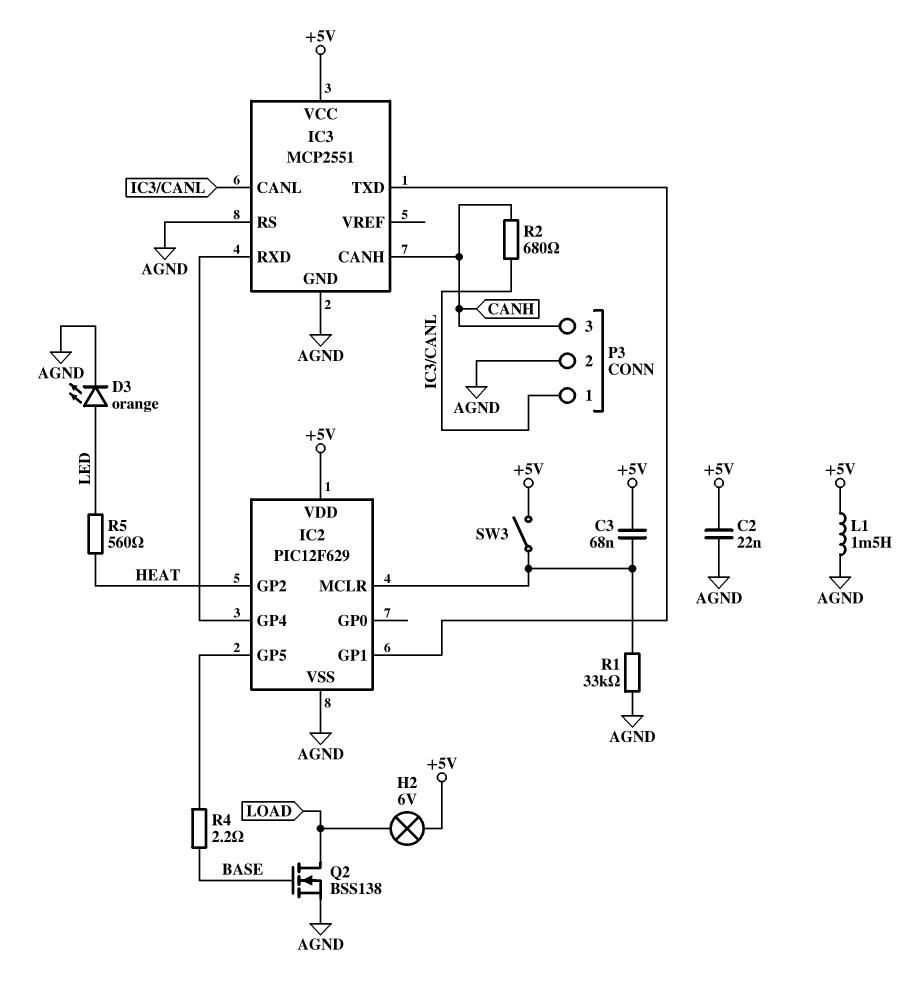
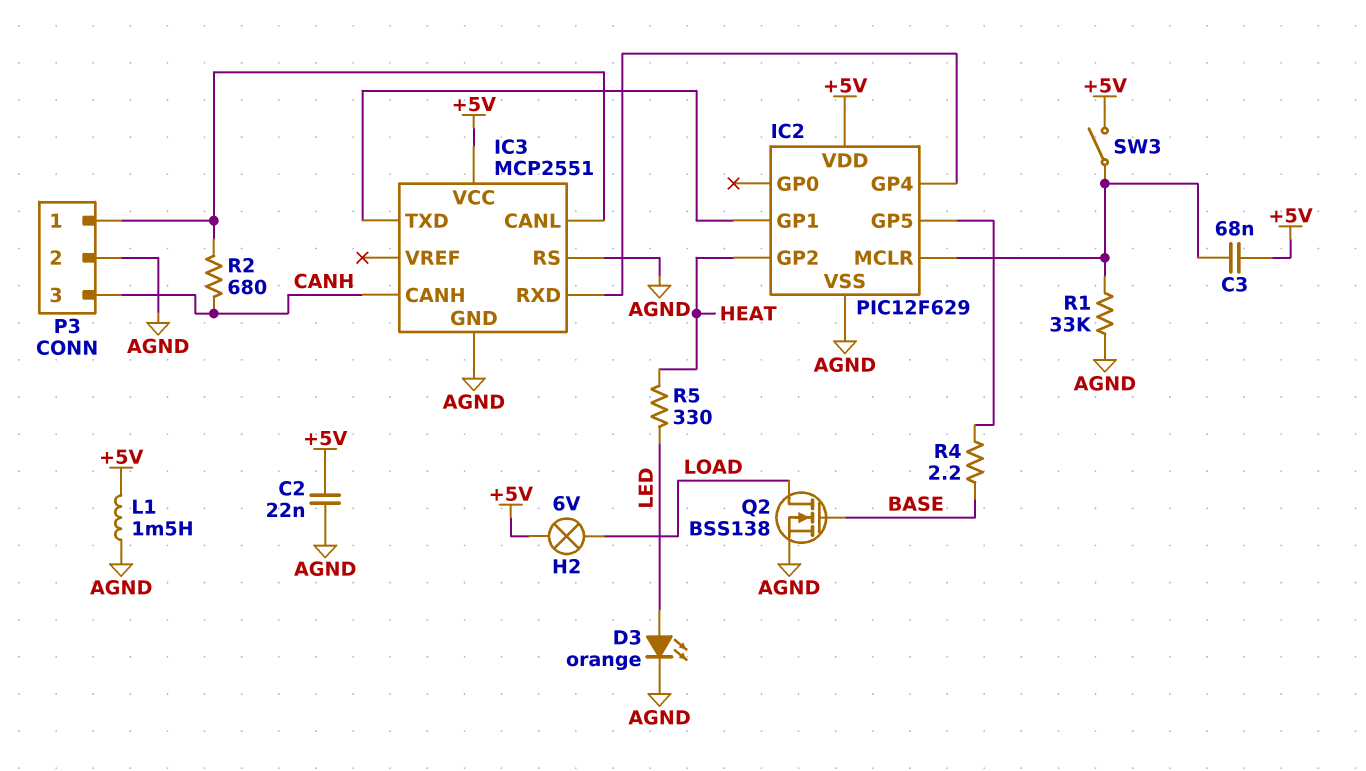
R5: 560 (HEAT, LED) -> 330 (HEAT, LED)

